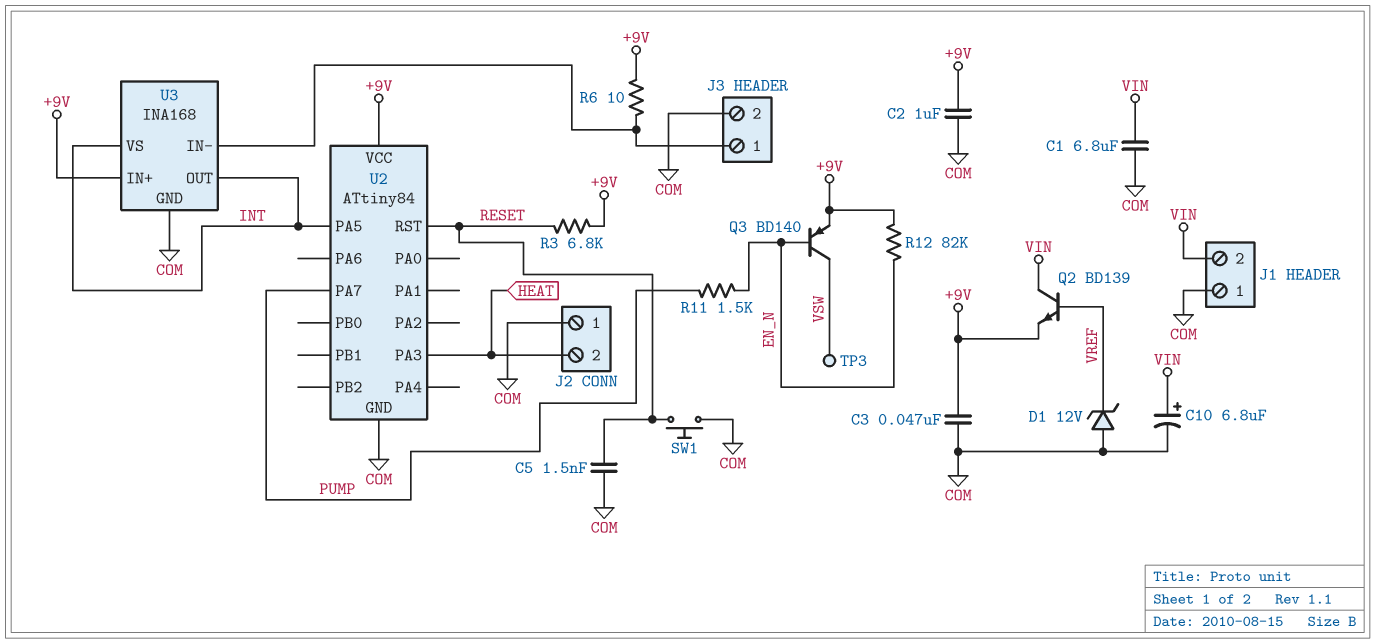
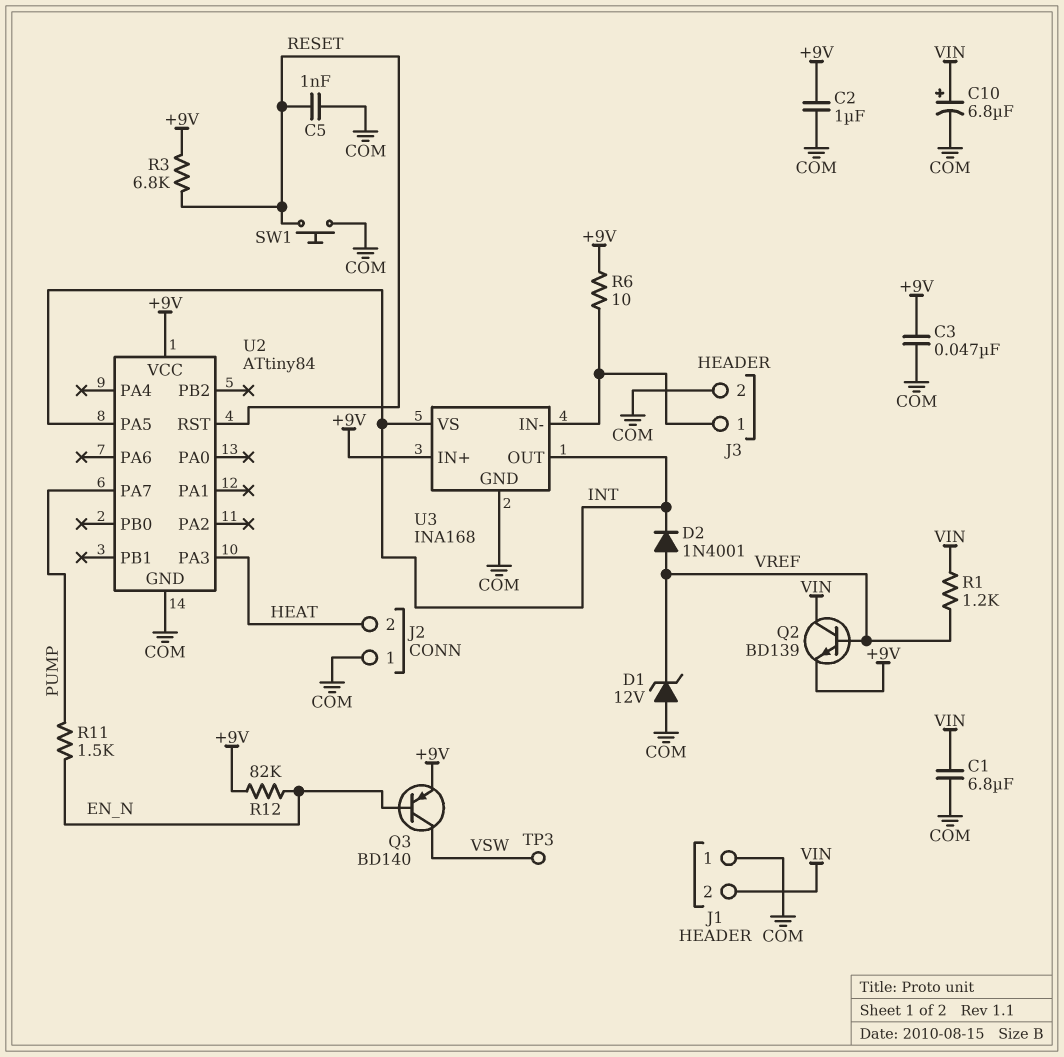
C5: 1.5nF (COM, RESET) -> 1nF (COM, RESET)
D2: none -> diode 1N4001 (A VREF, K INT)
R1: none -> 1.2k (VIN, VREF)

